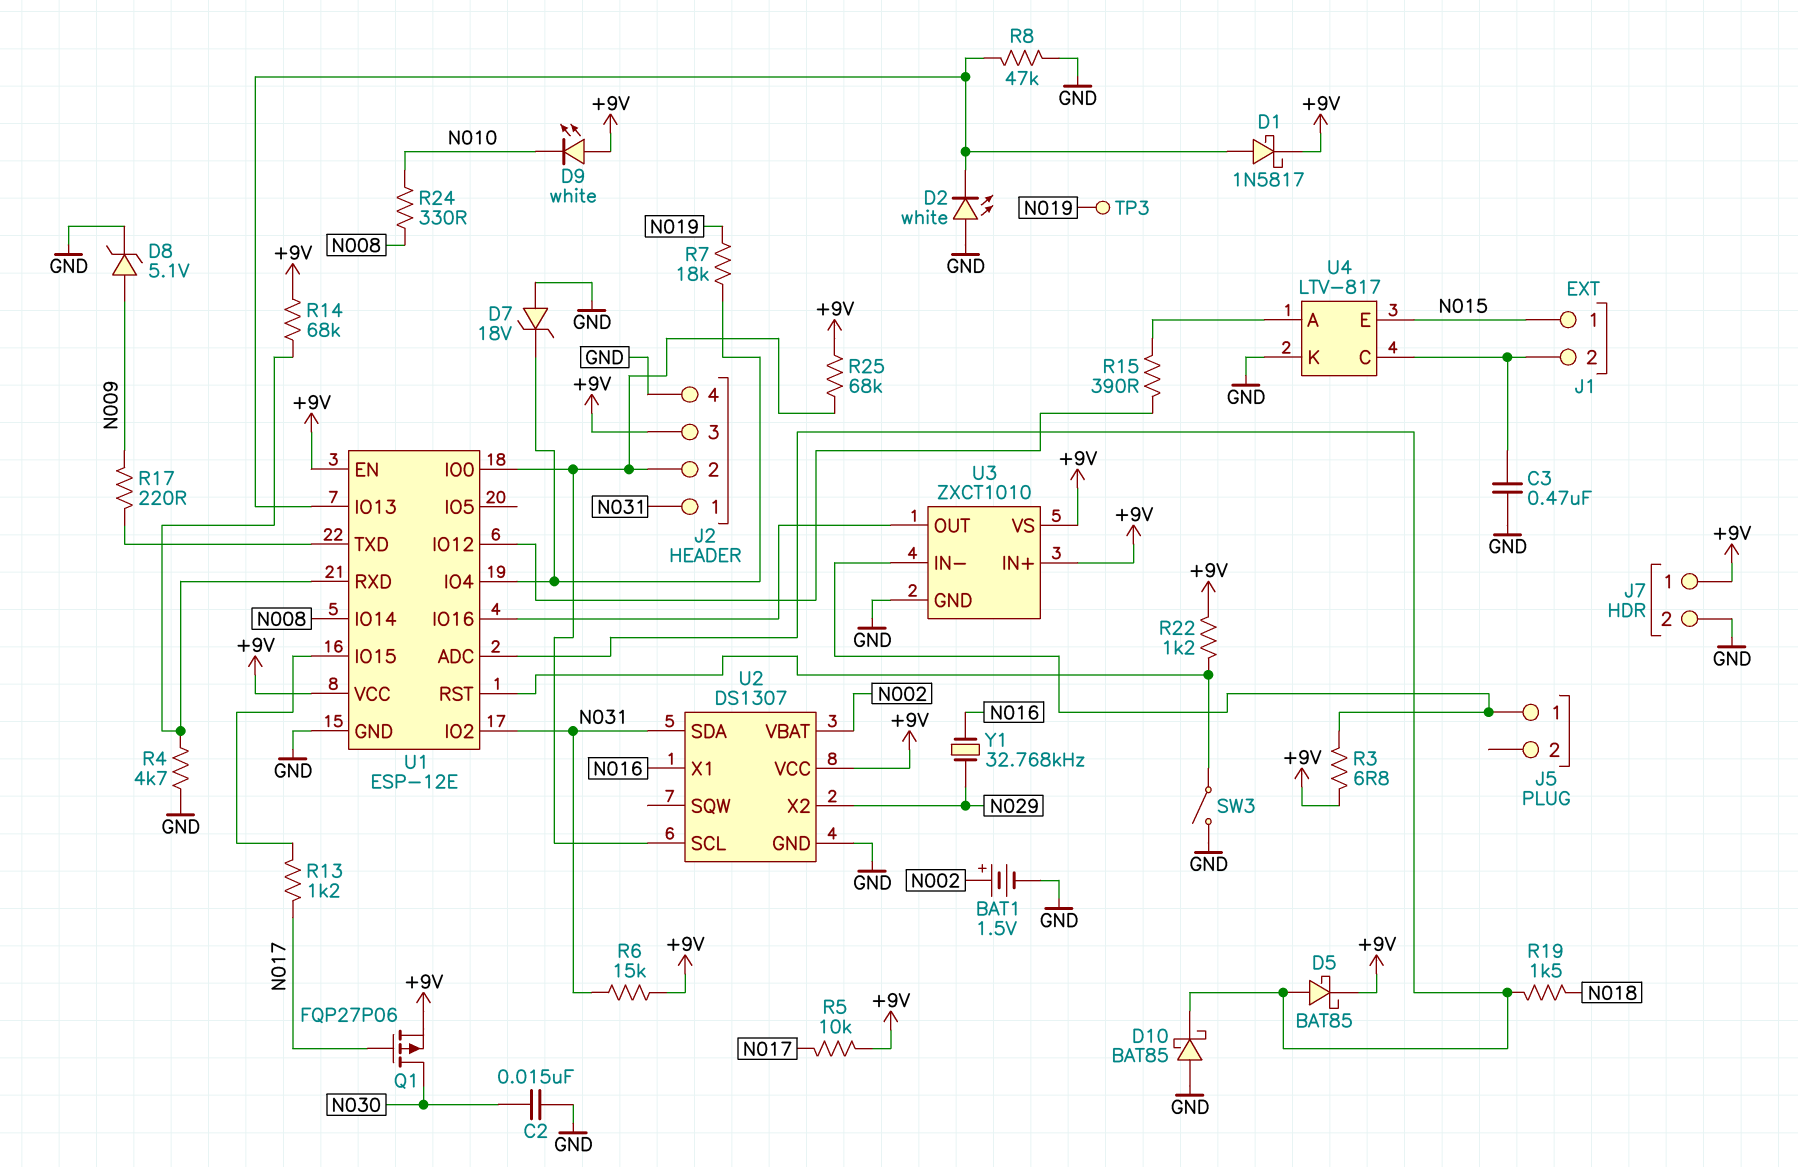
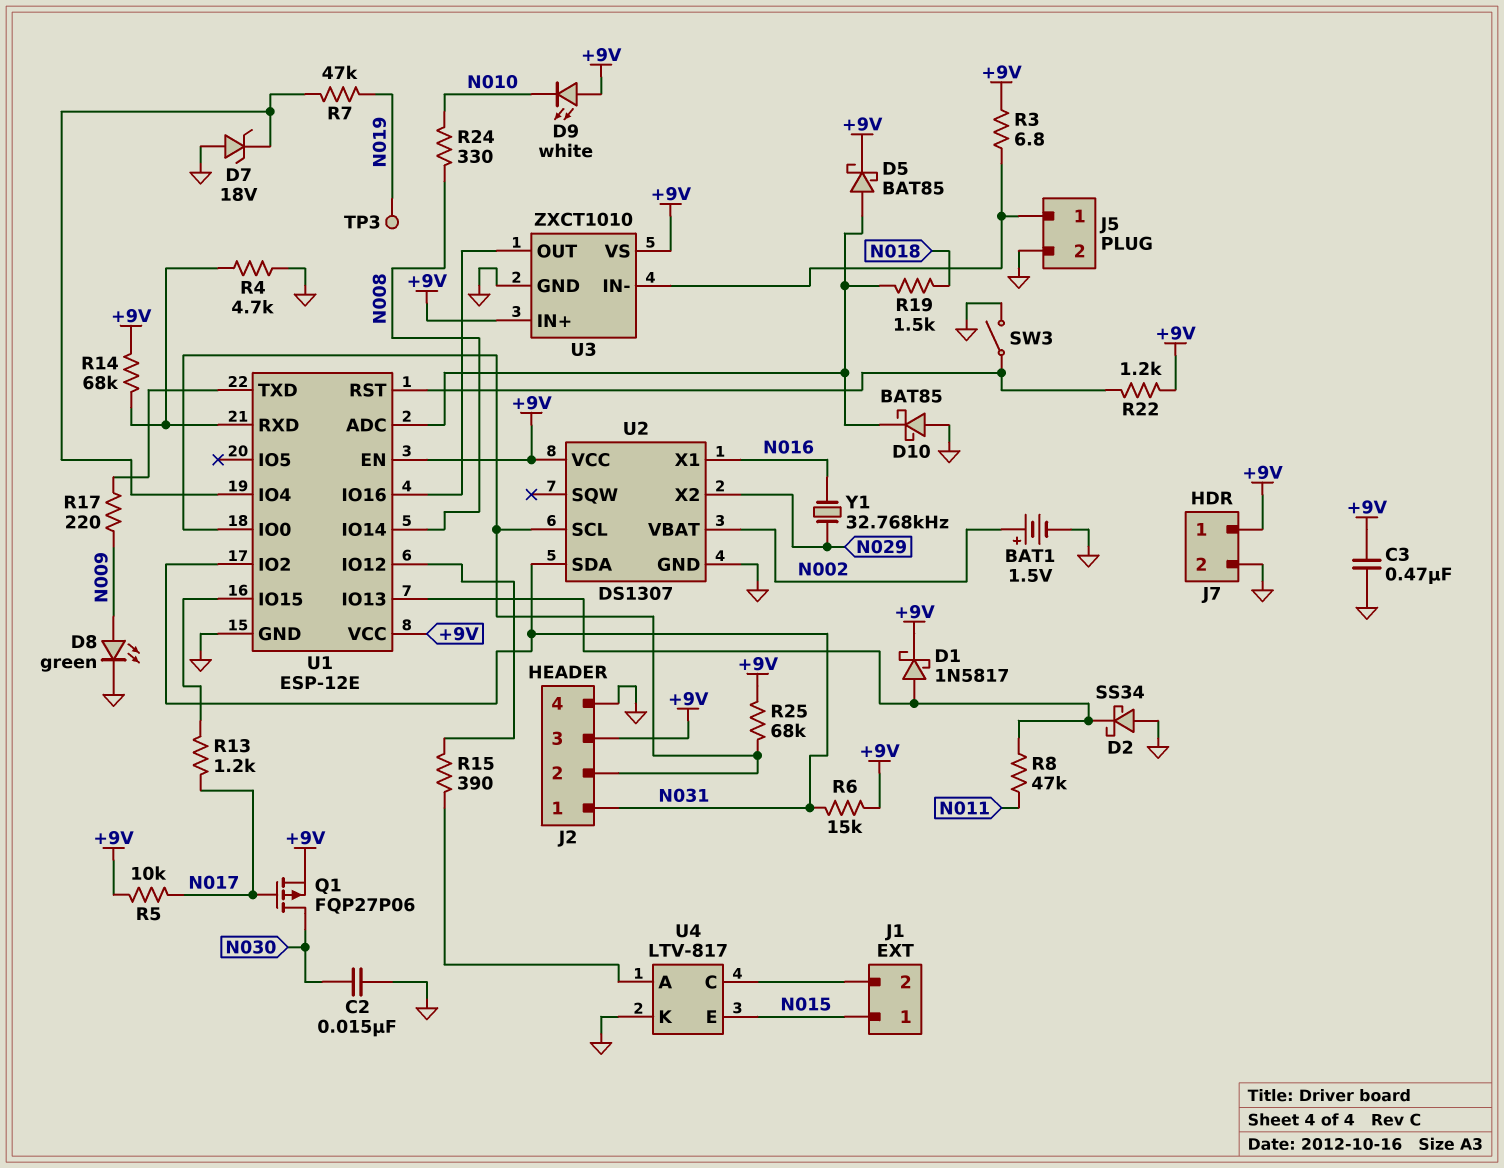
C3: 470nF (GND, J1/2) -> 470nF (+9V, GND)
D2: LED white (A GND, K U1/IO13) -> schottky SS34 (A GND, K U1/IO13)
D8: zener 5.1V (A N009, K GND) -> LED green (A N009, K GND)
J5 pin 2: none -> GND
R7: 18k (N019, U1/IO4) -> 47k (N019, U1/IO4)
R8: 47k (GND, U1/IO13) -> 47k (N011, U1/IO13)

